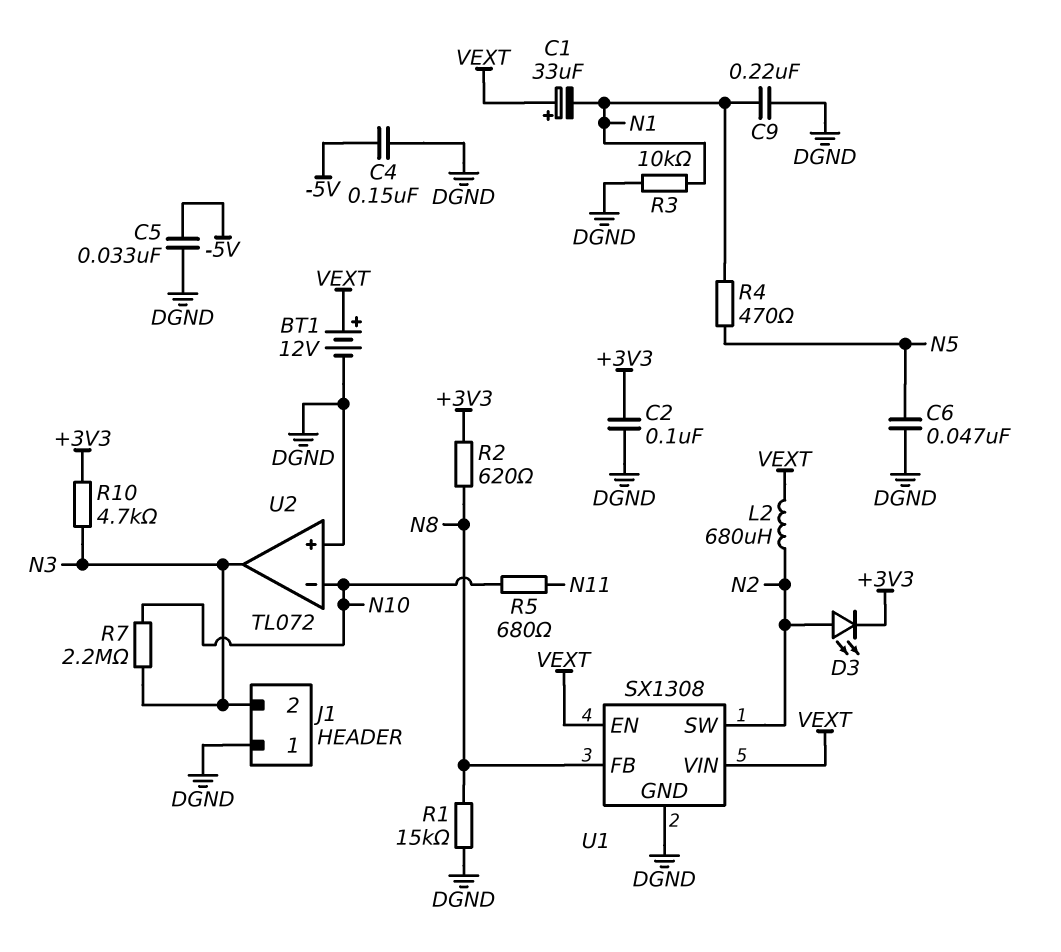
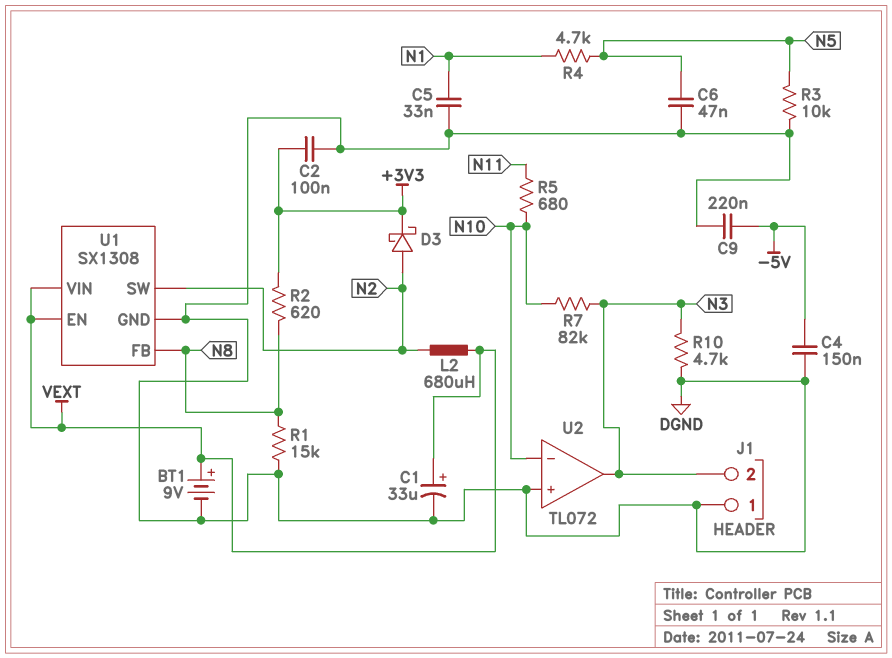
BT1: 12V (plus VEXT, minus DGND) -> 9V (plus VEXT, minus DGND)
C1: 33uF (plus VEXT, minus N1) -> 33uF (plus VEXT, minus DGND)
C5: 33nF (-5V, DGND) -> 33nF (DGND, N1)
C9: 220nF (DGND, N1) -> 220nF (-5V, DGND)
D3: LED (A N2, K +3V3) -> schottky (A N2, K +3V3)
R3: 10k (DGND, N1) -> 10k (DGND, N5)
R4: 470 (N1, N5) -> 4.7k (N1, N5)
R7: 2.2M (N3, N10) -> 82k (N3, N10)
R10: 4.7k (+3V3, N3) -> 4.7k (DGND, N3)

